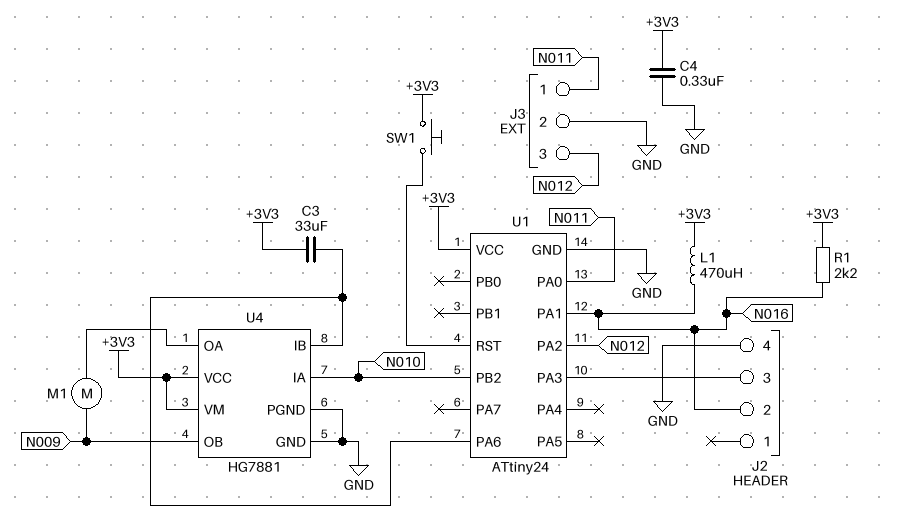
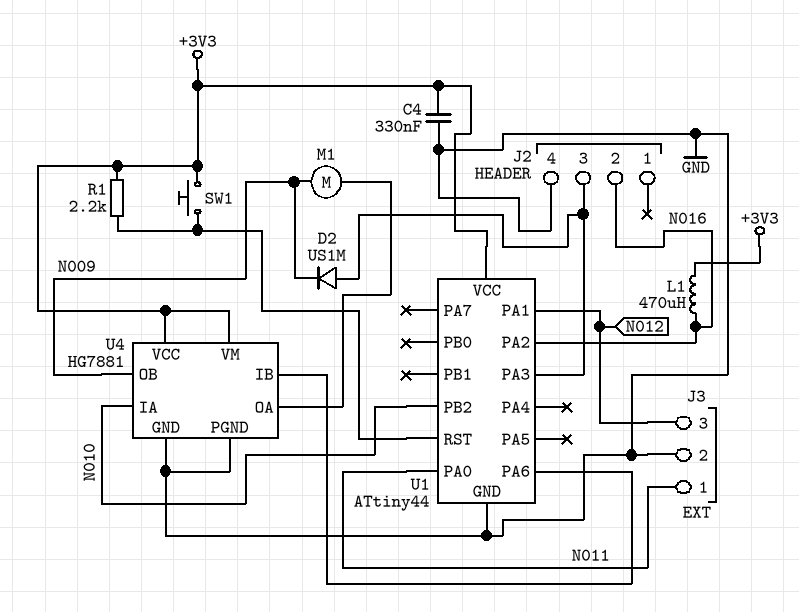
C3: 33uF (+3V3, U1/PA6) -> none
D2: none -> diode US1M (A J2/3, K N009)
R1: 2.2k (+3V3, N016) -> 2.2k (+3V3, U1/RST)
U1: ATtiny24 -> ATtiny44
U1 pin PA1: N016 -> N012
U1 pin PA2: N012 -> N016

